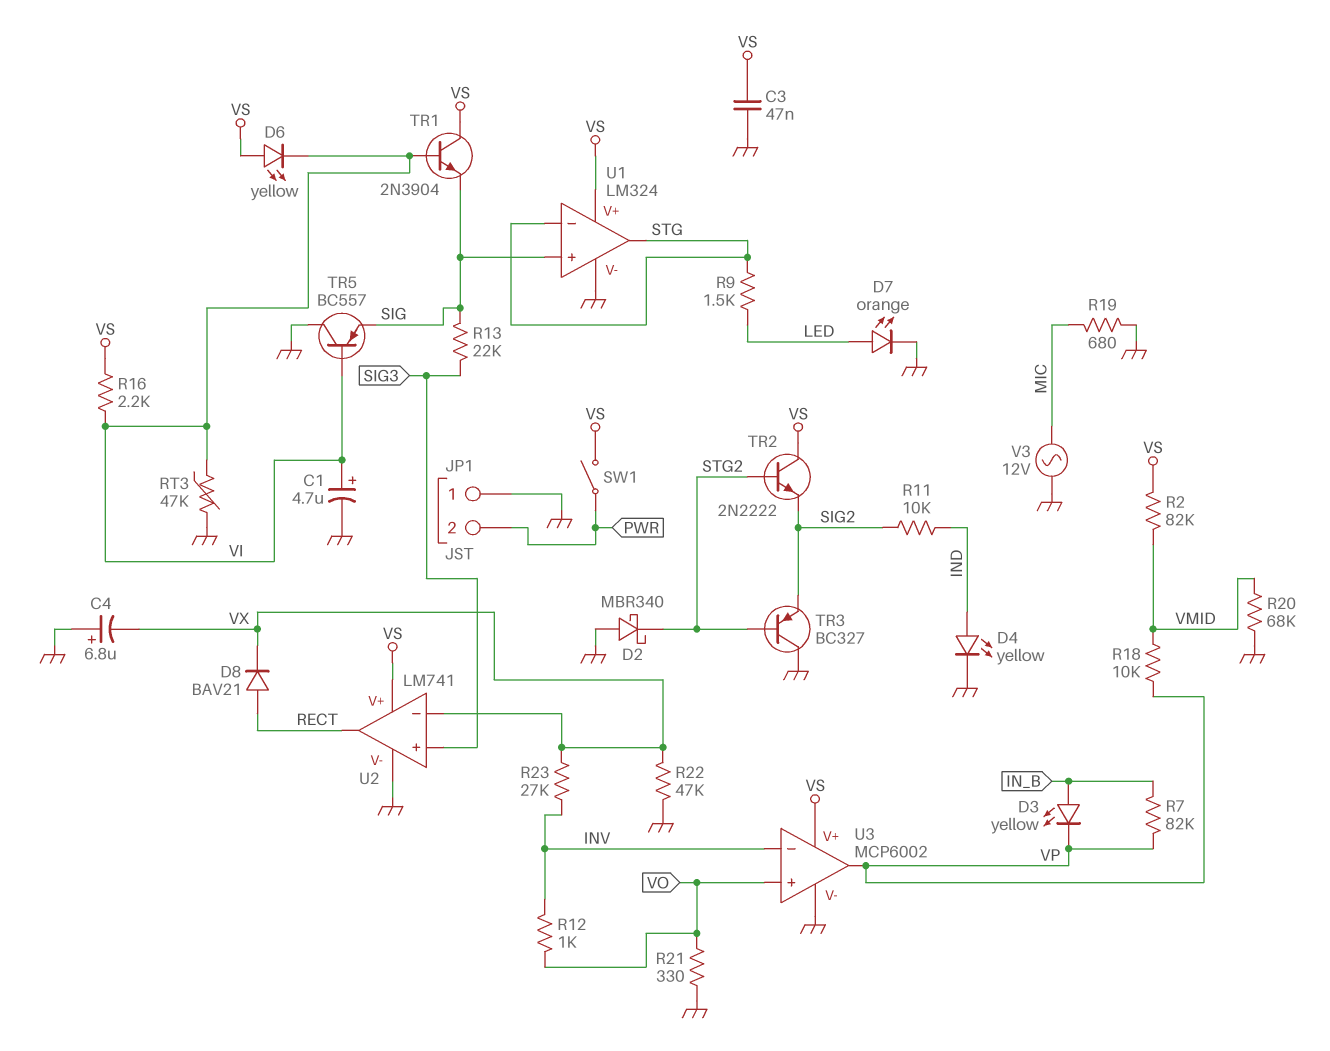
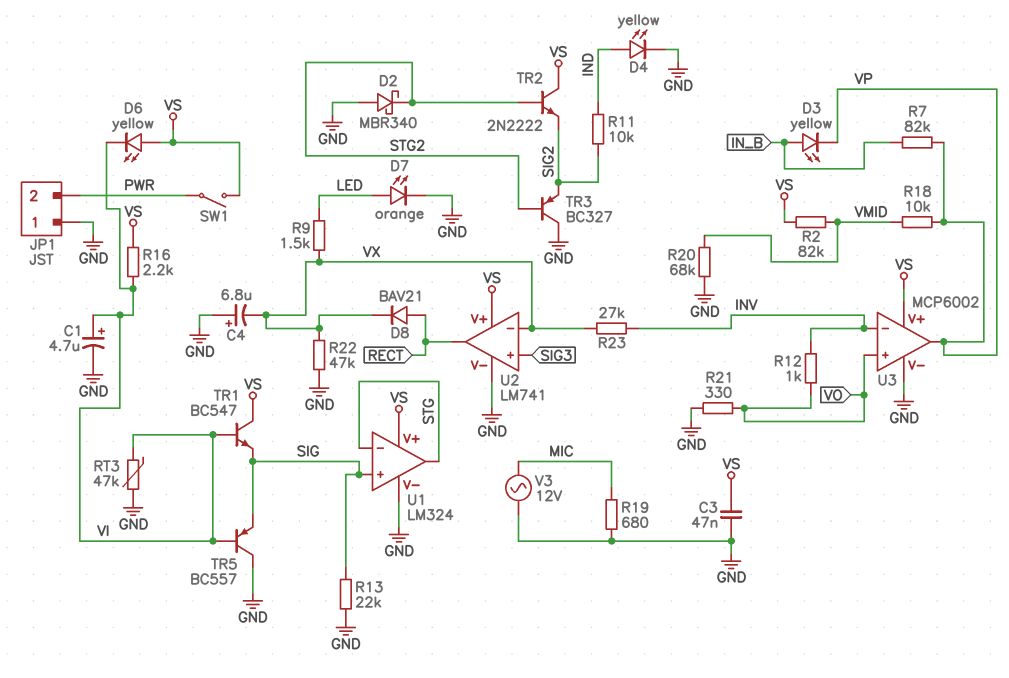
R9: 1.5k (LED, STG) -> 1.5k (LED, VX)
R13: 22k (SIG, SIG3) -> 22k (GND, SIG)
TR1: NPN 2N3904 (B VI, C VS, E SIG) -> NPN BC547 (B VI, C VS, E SIG)

